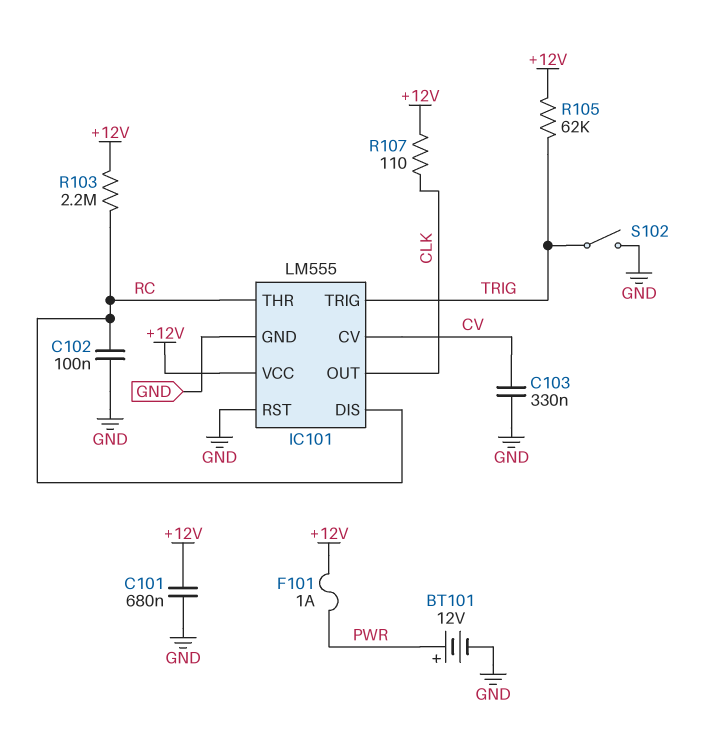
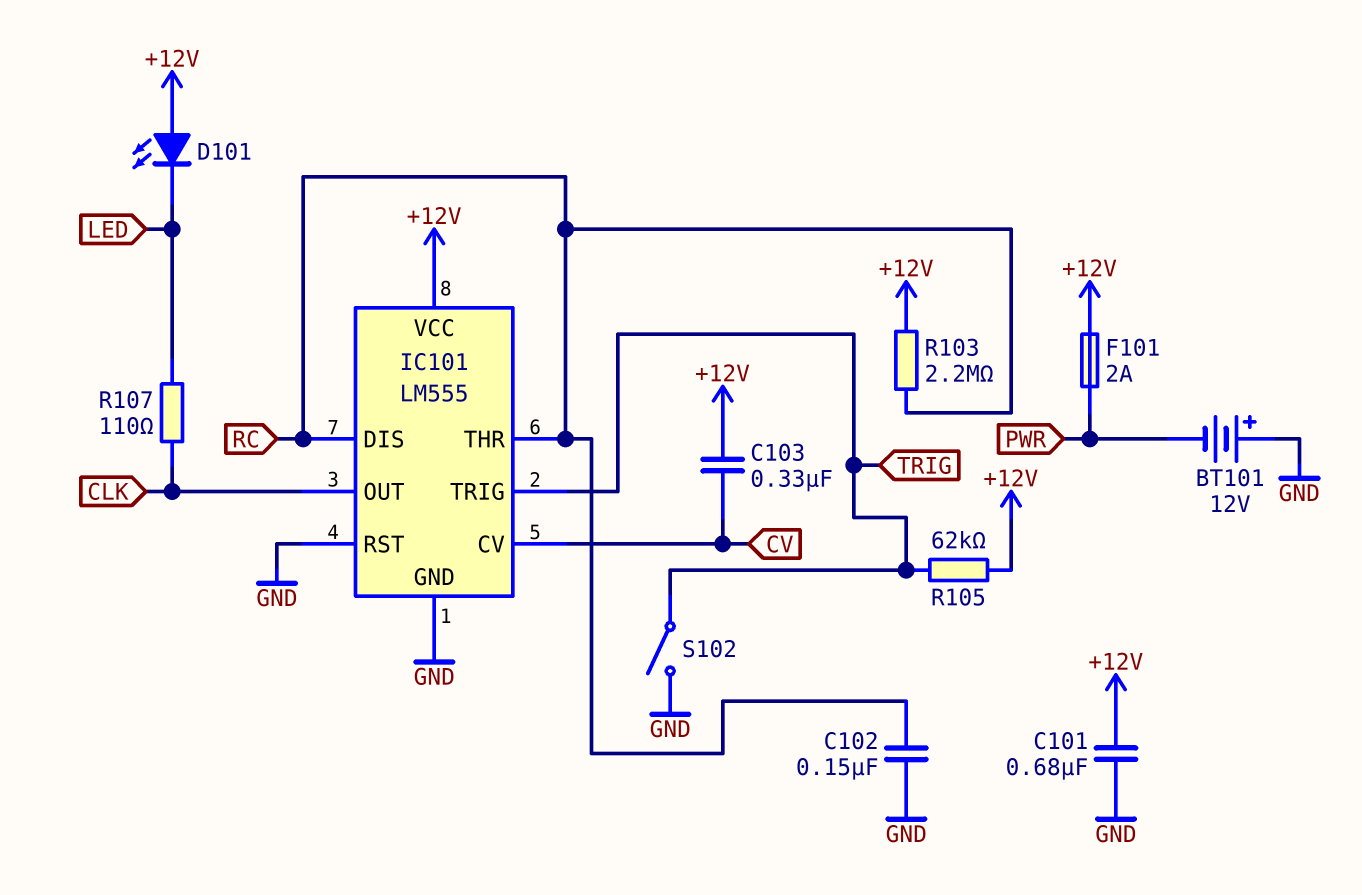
BT101: 12V (plus PWR, minus GND) -> 12V (plus GND, minus PWR)
C102: 100nF (GND, RC) -> 150nF (GND, RC)
C103: 330nF (CV, GND) -> 330nF (+12V, CV)
D101: none -> LED (A +12V, K LED)
F101: 1A (+12V, PWR) -> 2A (+12V, PWR)
R107: 110 (+12V, CLK) -> 110 (CLK, LED)

